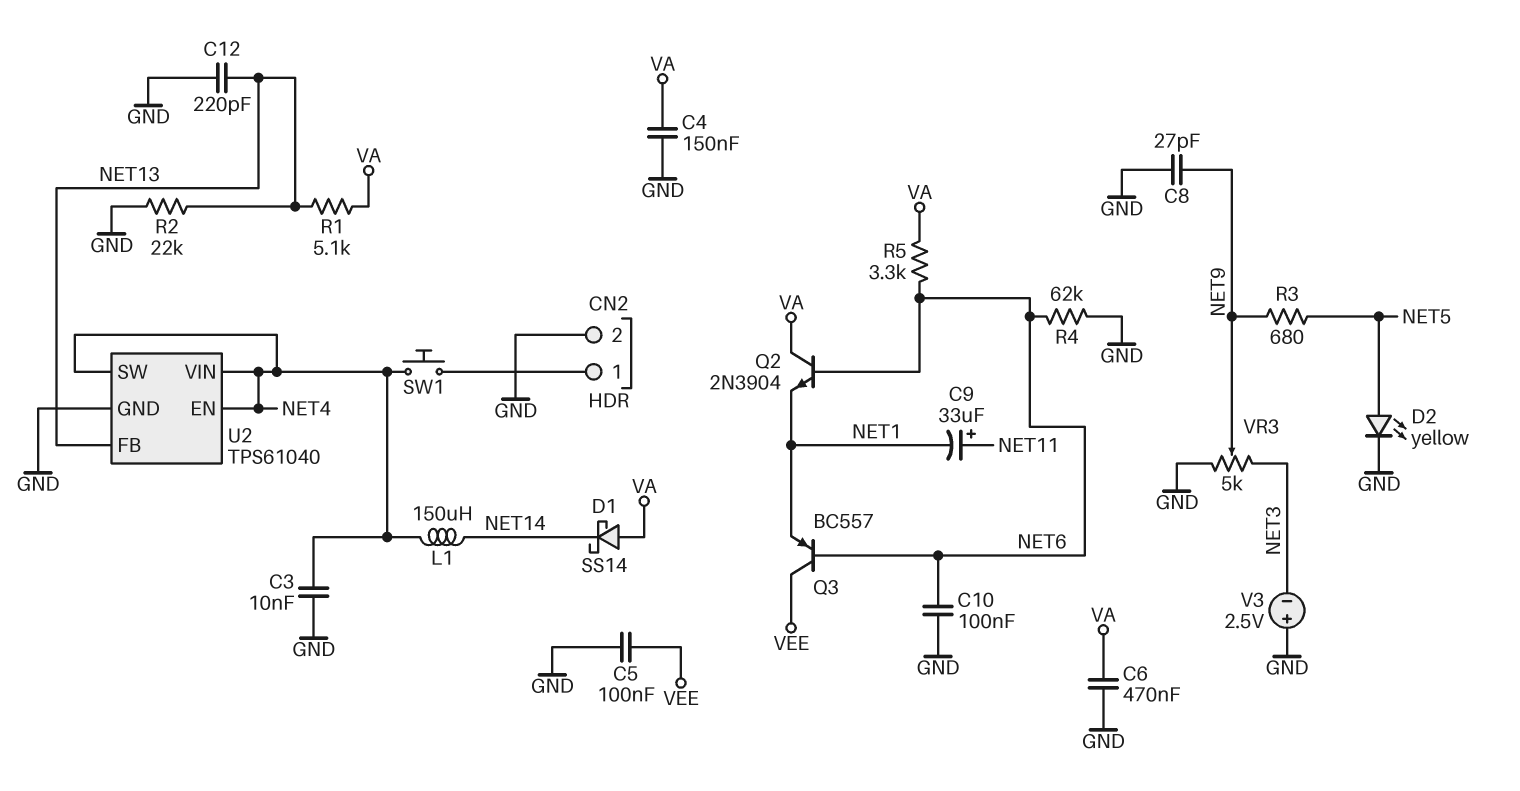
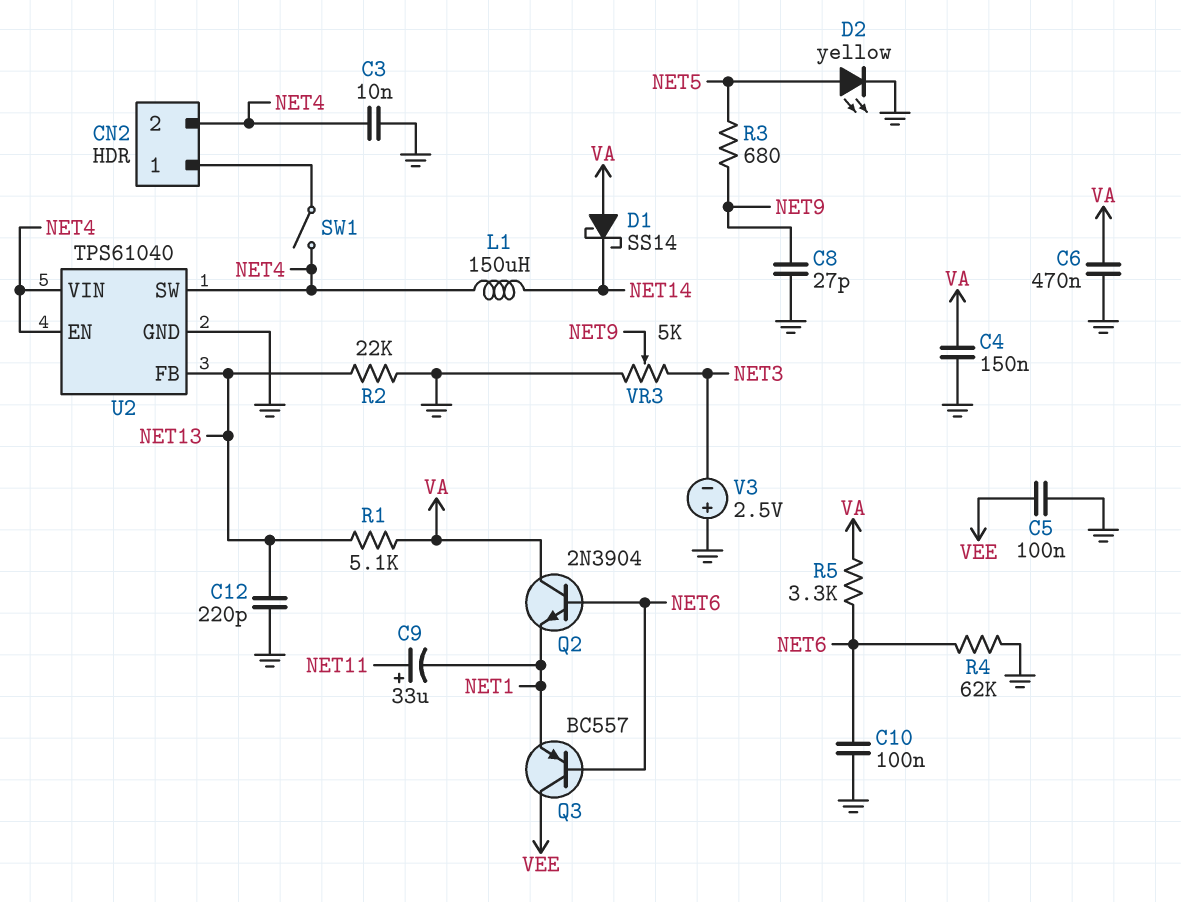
CN2 pin 2: GND -> NET4
SW1: button (CN2/1, NET4) -> switch (CN2/1, NET4)

